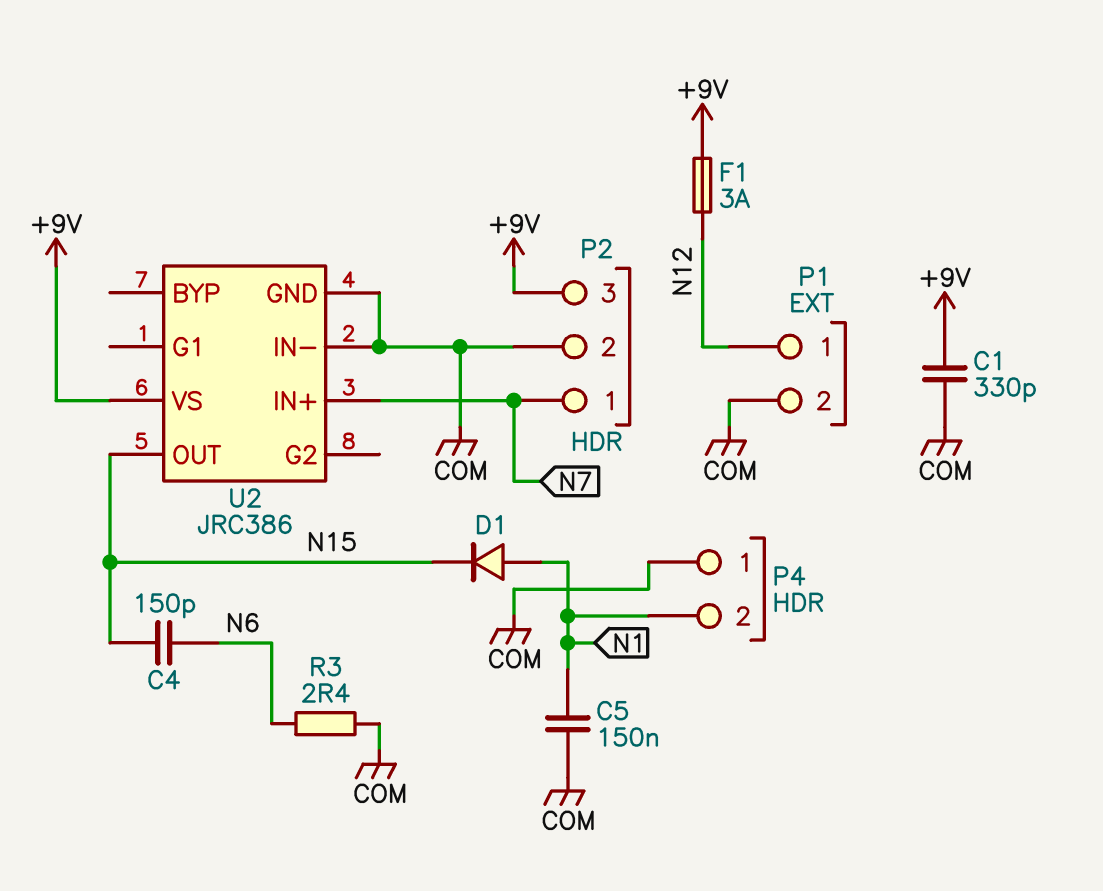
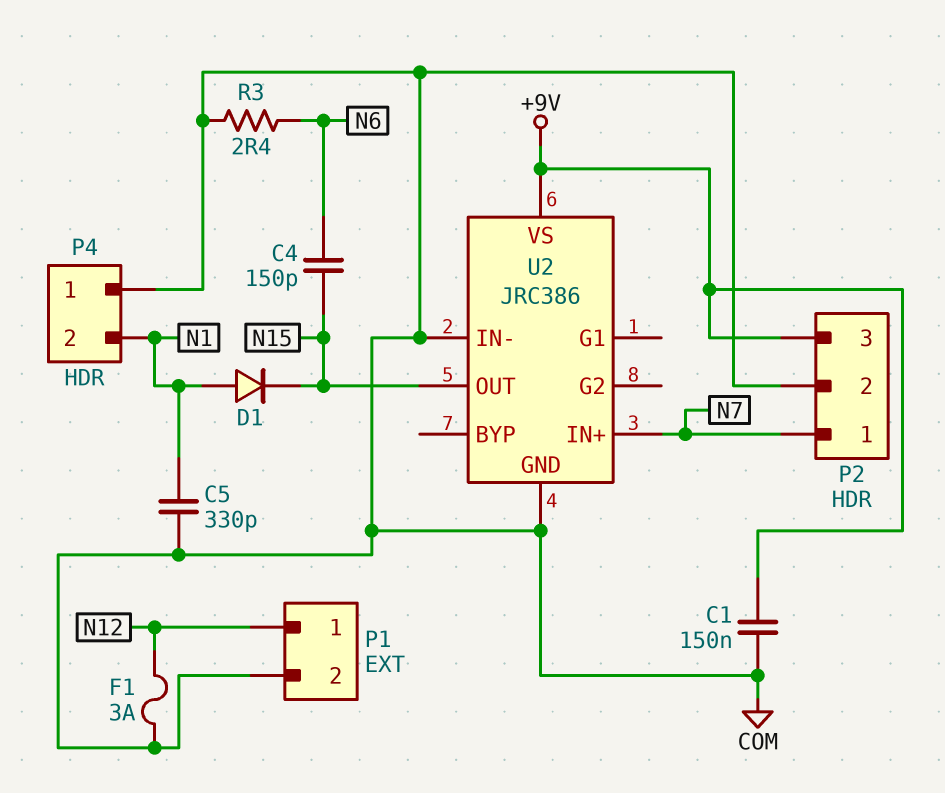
C1: 330pF (+9V, COM) -> 150nF (+9V, COM)
C5: 150nF (COM, N1) -> 330pF (COM, N1)
F1: 3A (+9V, N12) -> 3A (COM, N12)

